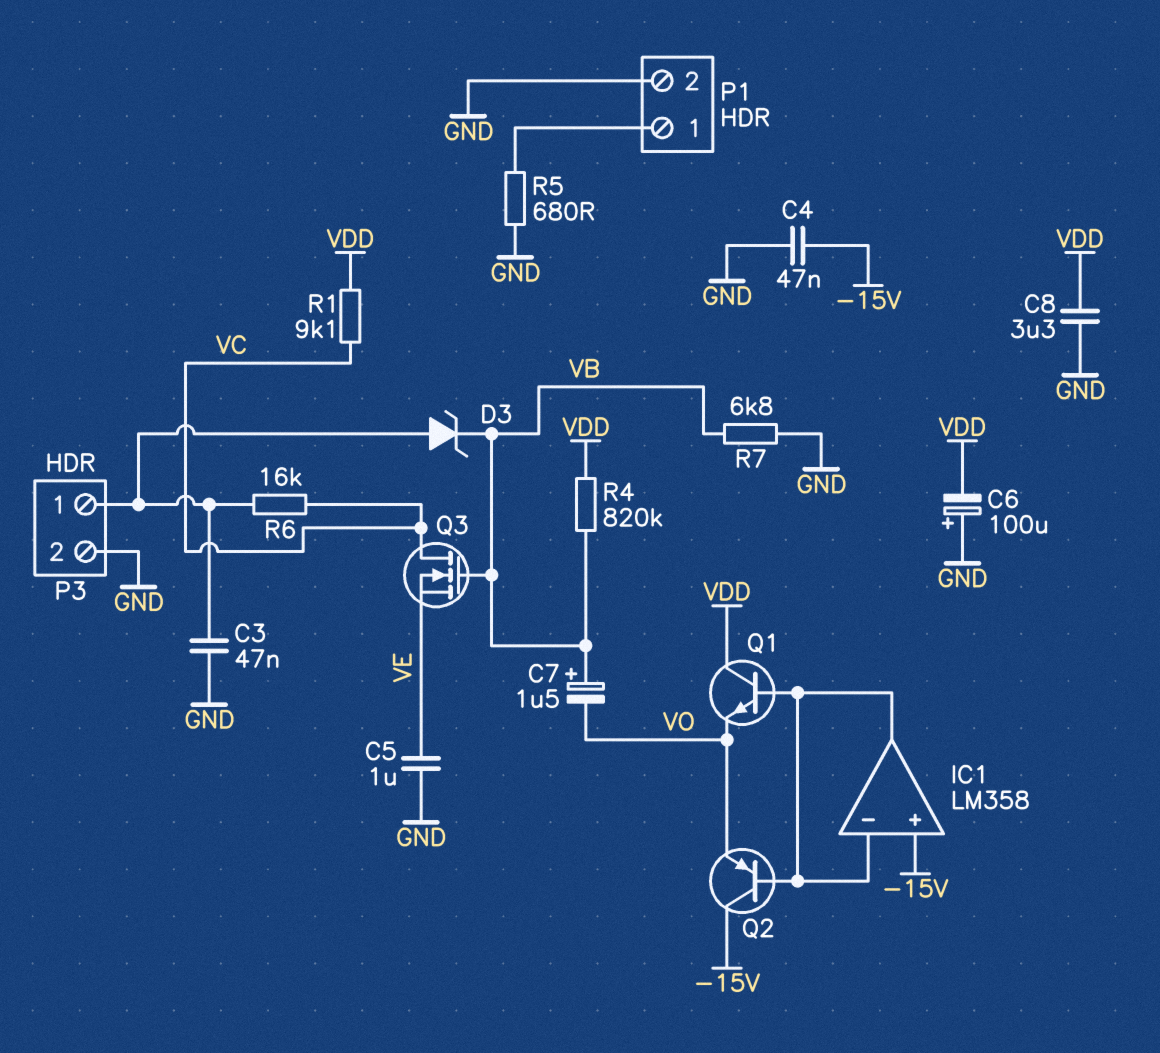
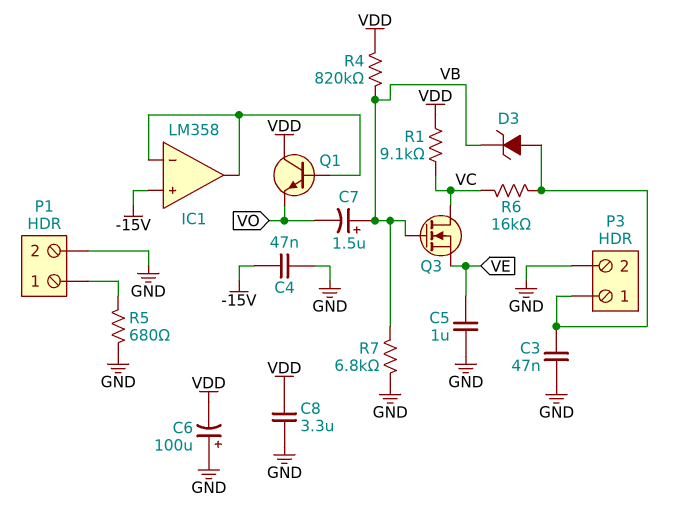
Q2: PNP (B IC1/in-, C -15V, E VO) -> none

